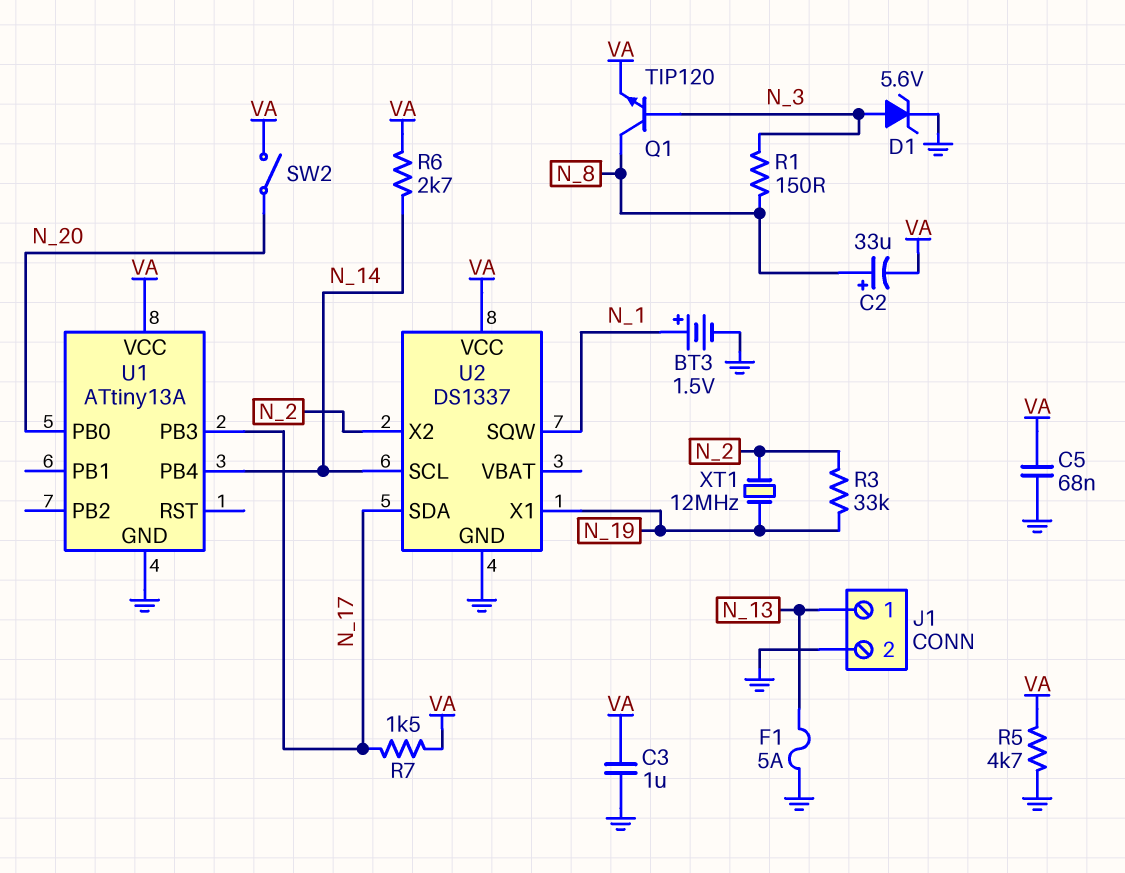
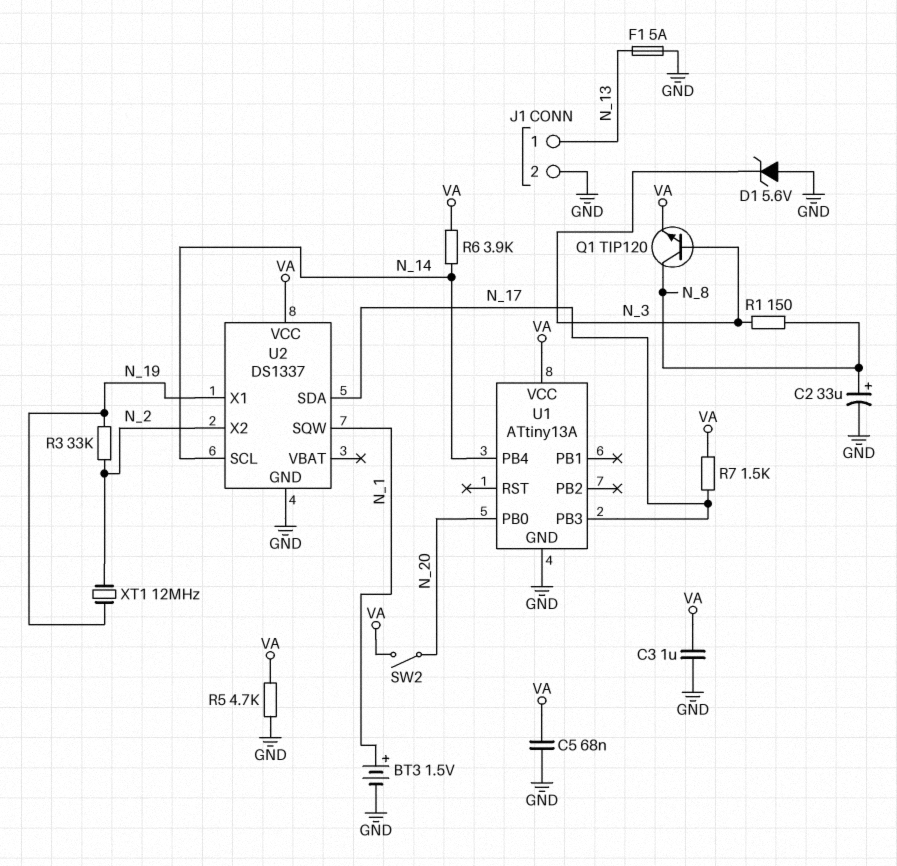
C2: 33uF (plus N_8, minus VA) -> 33uF (plus N_8, minus GND)
D1: zener 5.6V (A N_3, K GND) -> zener 5.6V (A GND, K N_3)
R6: 2.7k (N_14, VA) -> 3.9k (N_14, VA)

